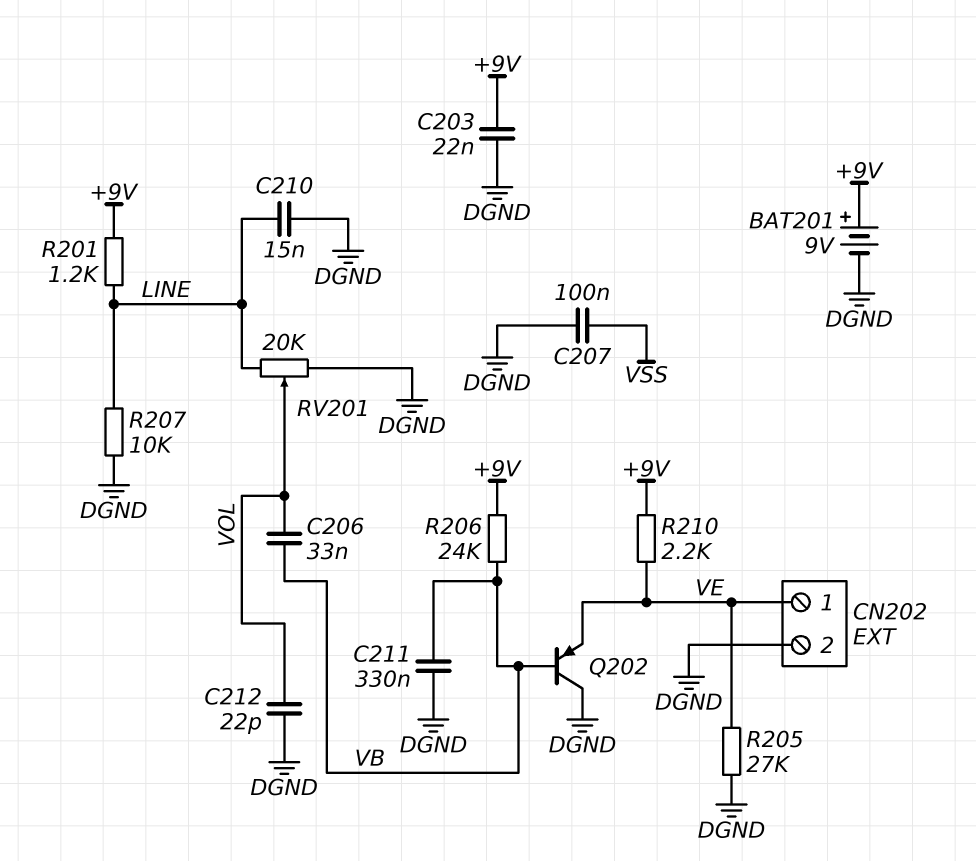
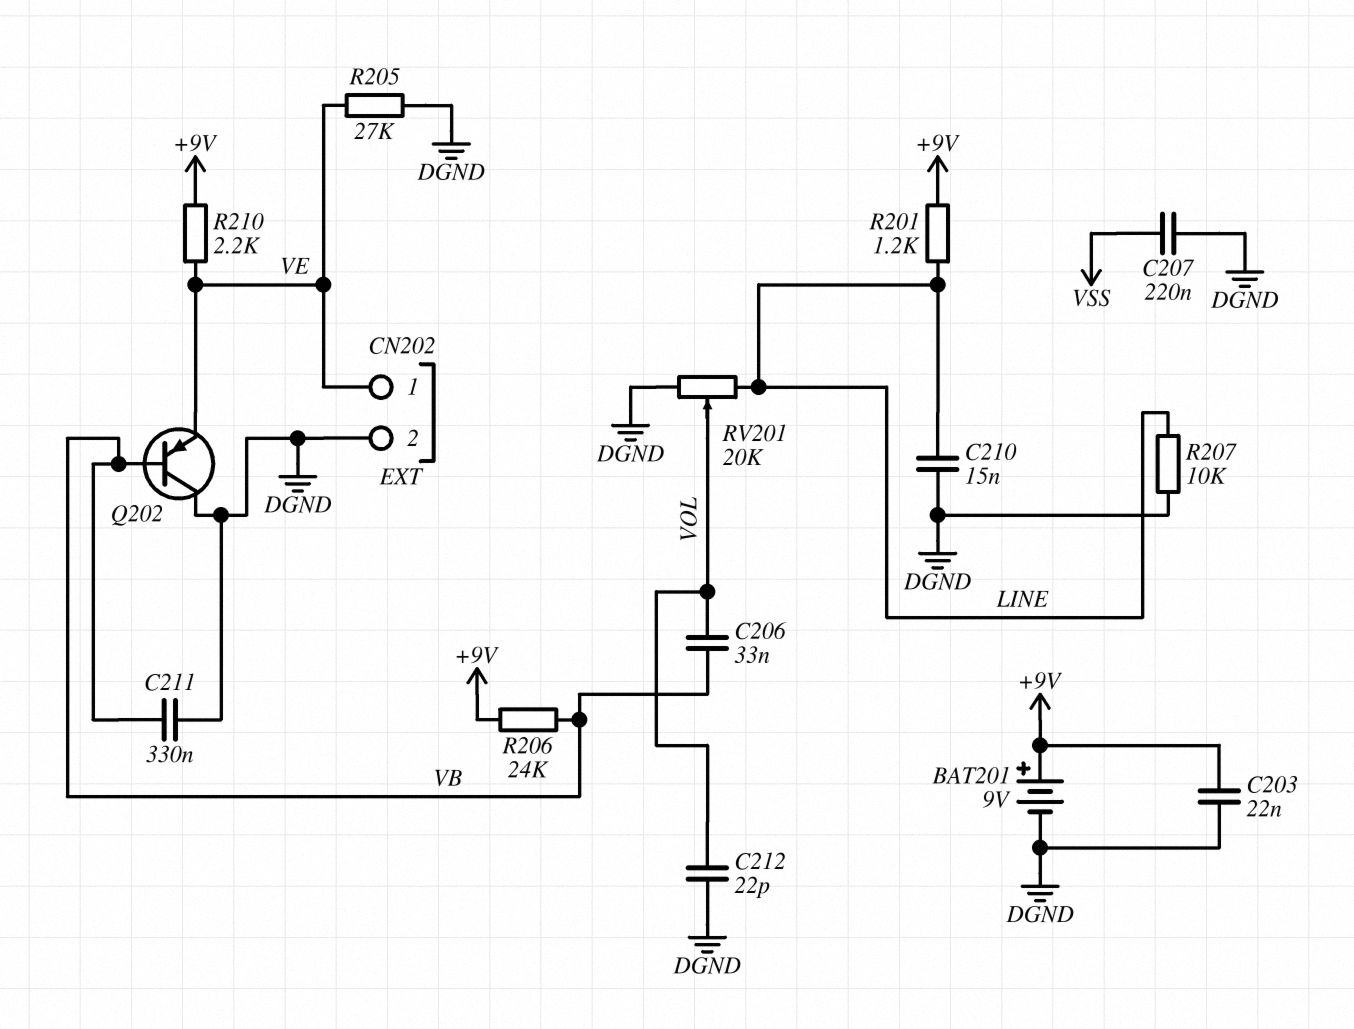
C207: 100nF (DGND, VSS) -> 220nF (DGND, VSS)

